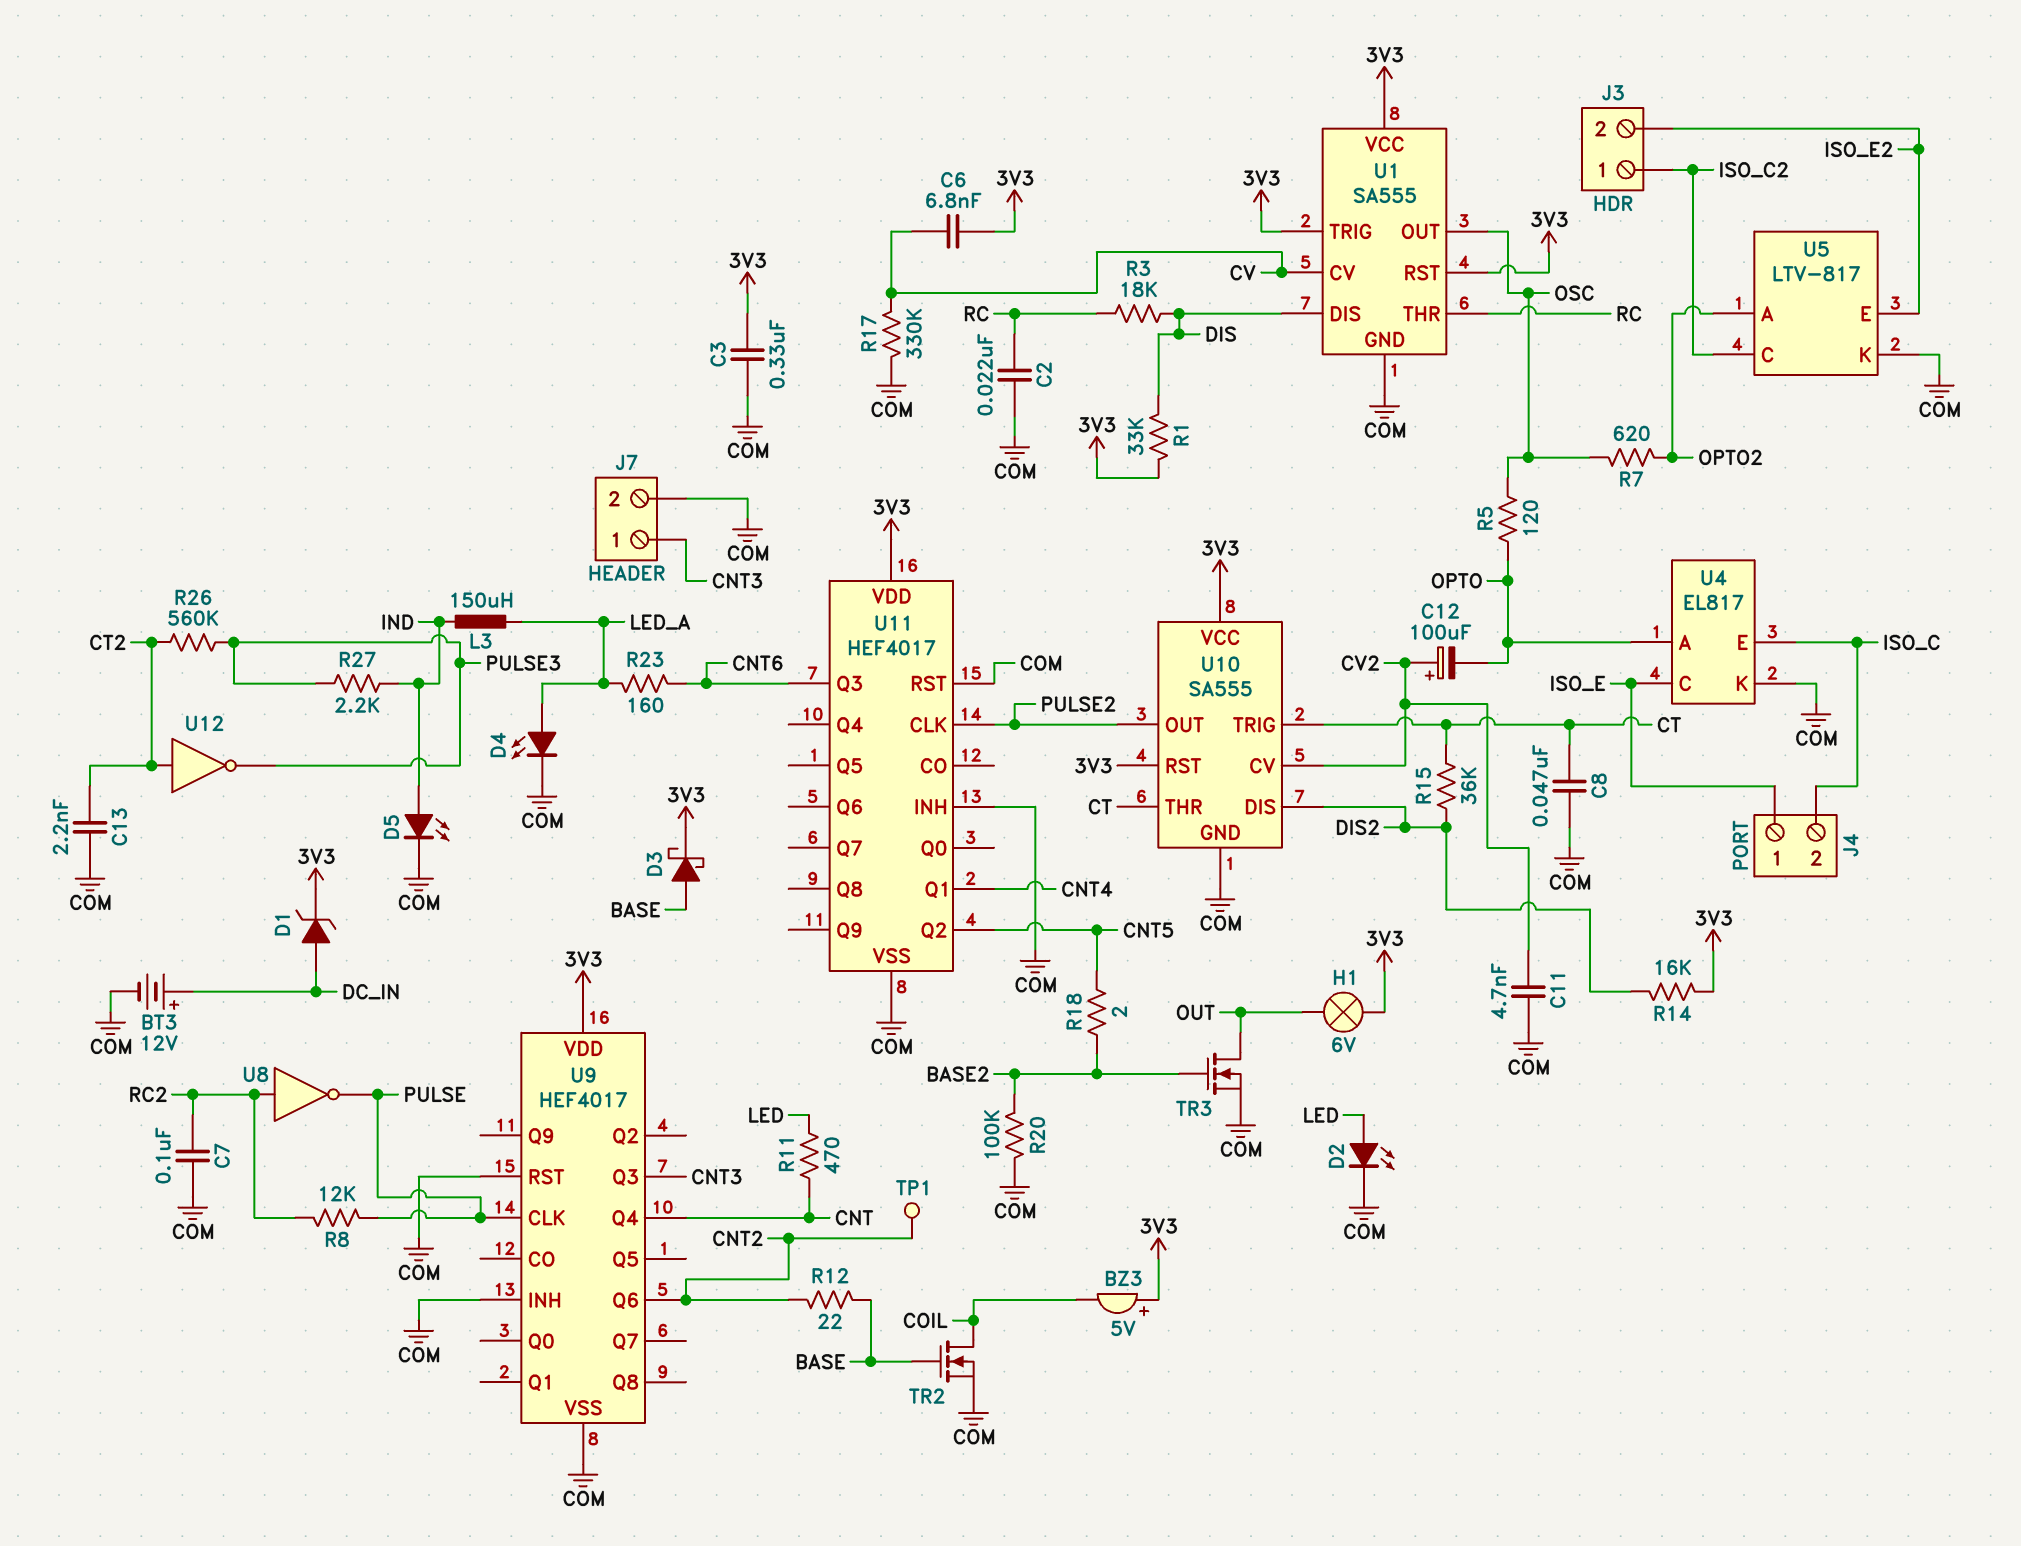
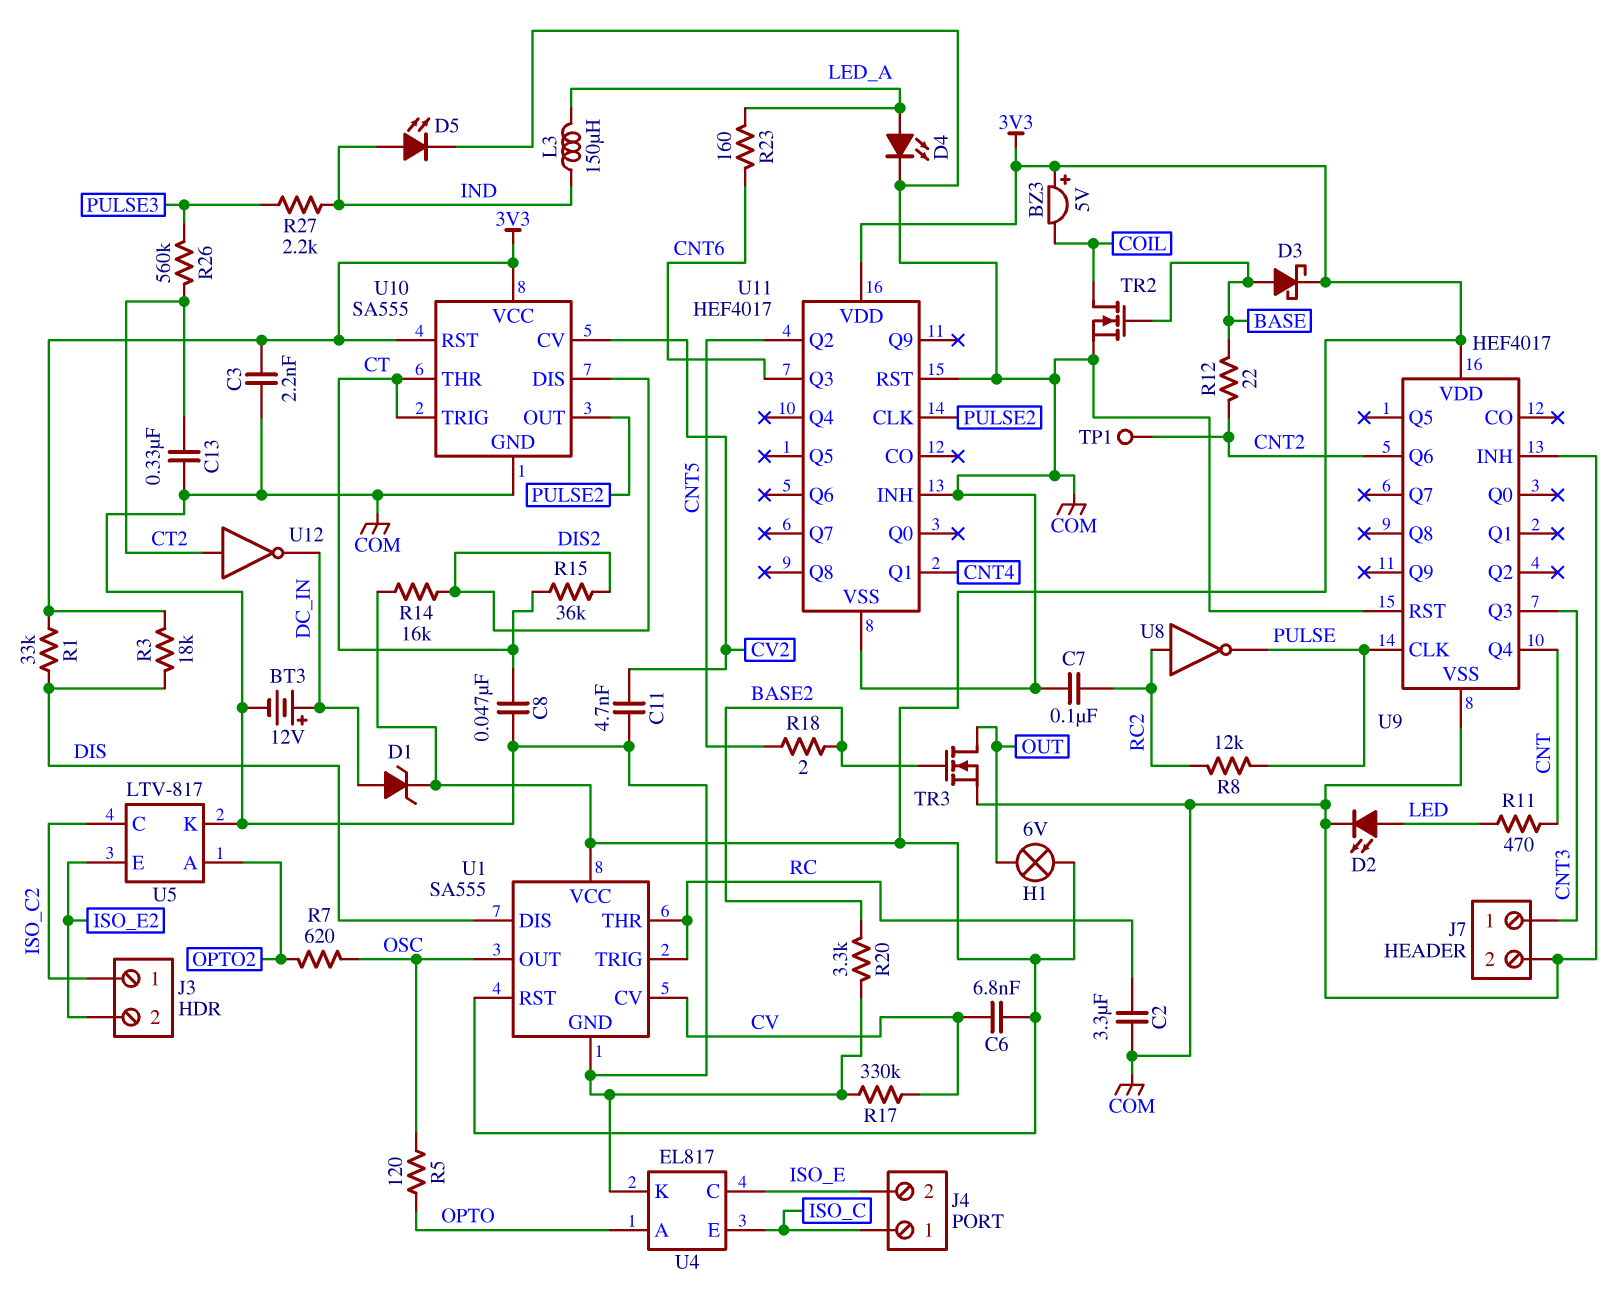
C2: 22nF (COM, RC) -> 3.3uF (COM, RC)
C3: 330nF (3V3, COM) -> 2.2nF (3V3, COM)
C12: 100uF (plus CV2, minus OPTO) -> none
C13: 2.2nF (COM, CT2) -> 330nF (COM, CT2)
J4 pin 1: ISO_E -> ISO_C
J4 pin 2: ISO_C -> ISO_E
R3: 18k (DIS, RC) -> 18k (3V3, DIS)
R20: 100k (BASE2, COM) -> 3.3k (BASE2, COM)
U1 pin TRIG: 3V3 -> RC
U12: NOT (in CT2, out PULSE3) -> NOT (in CT2, out DC_IN)

